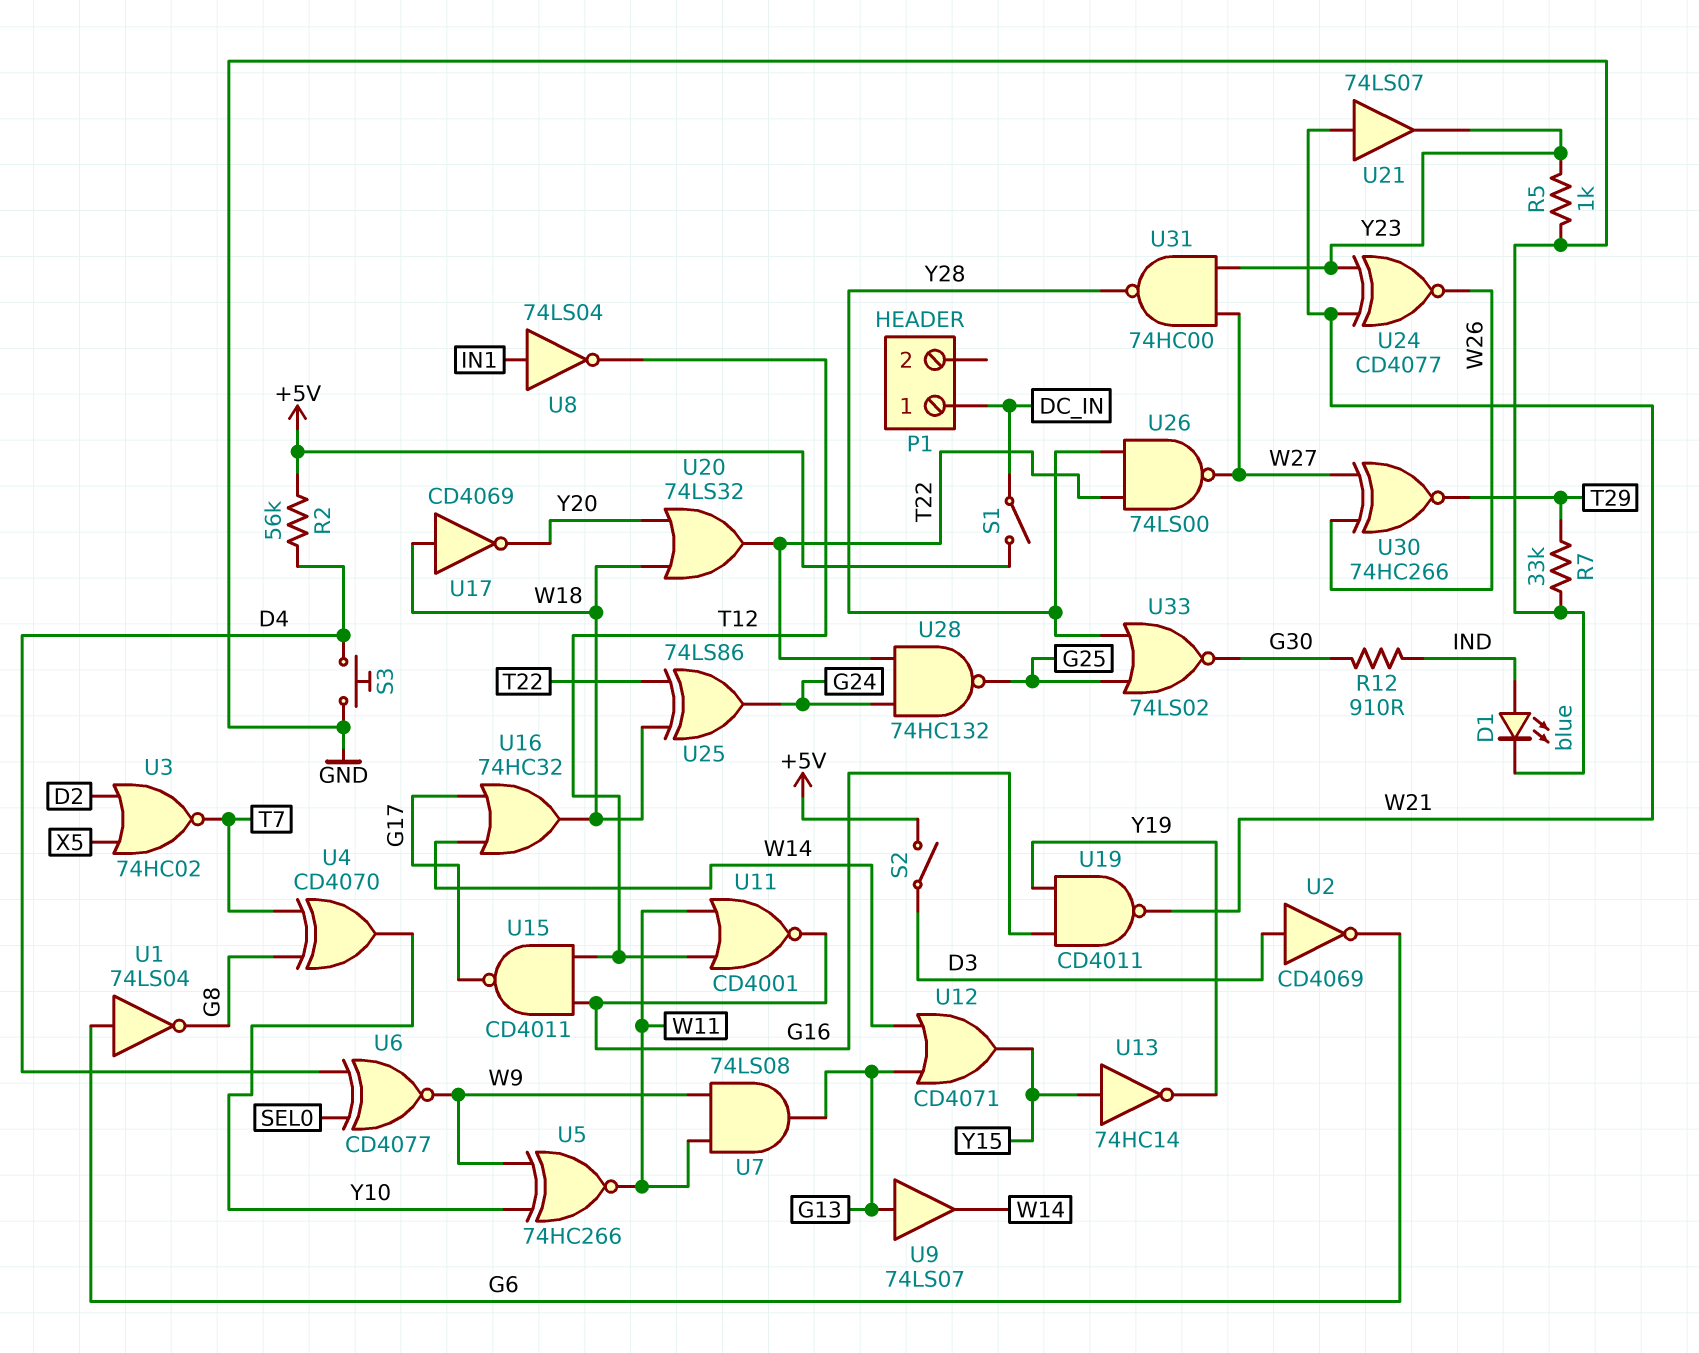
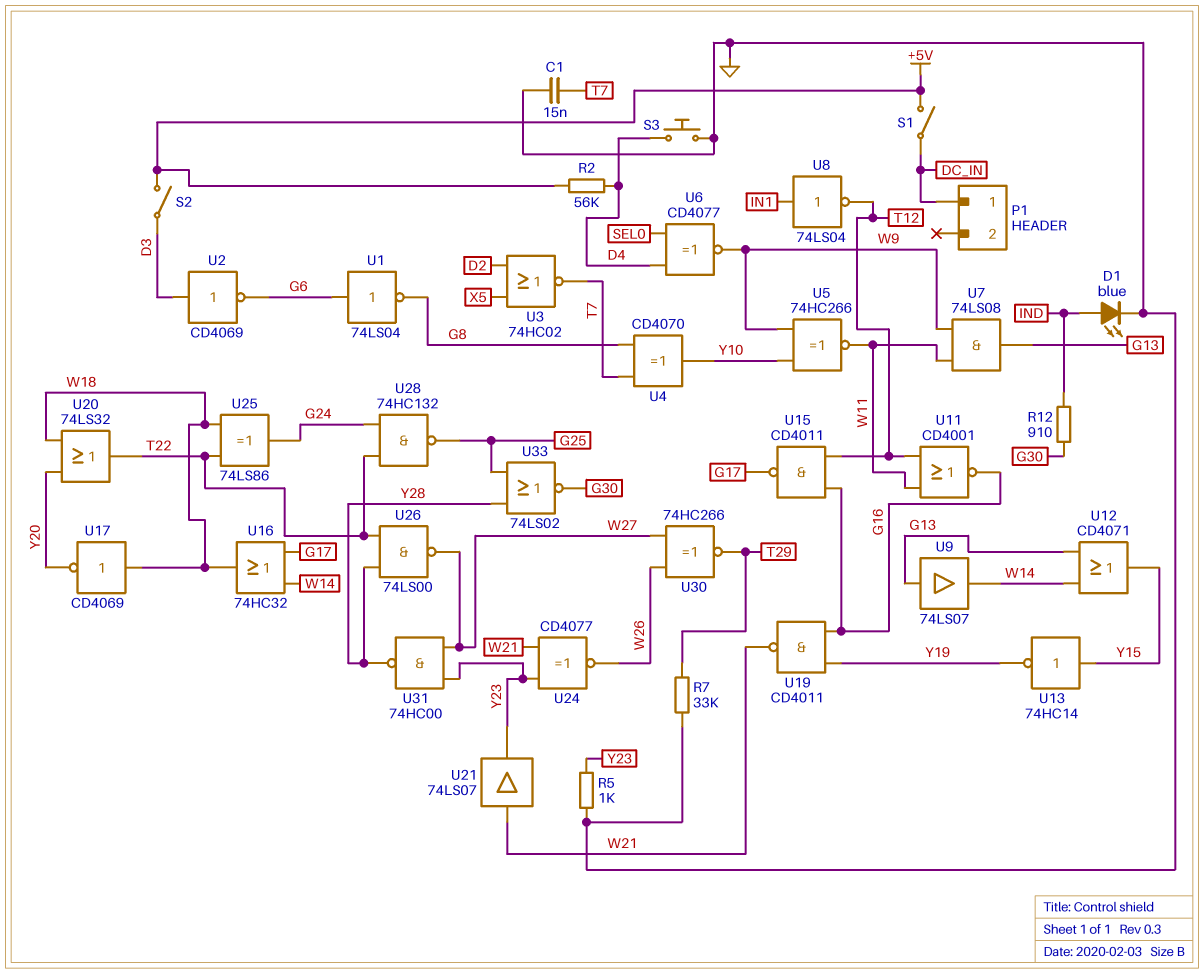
C1: none -> 15nF (GND, T7)

